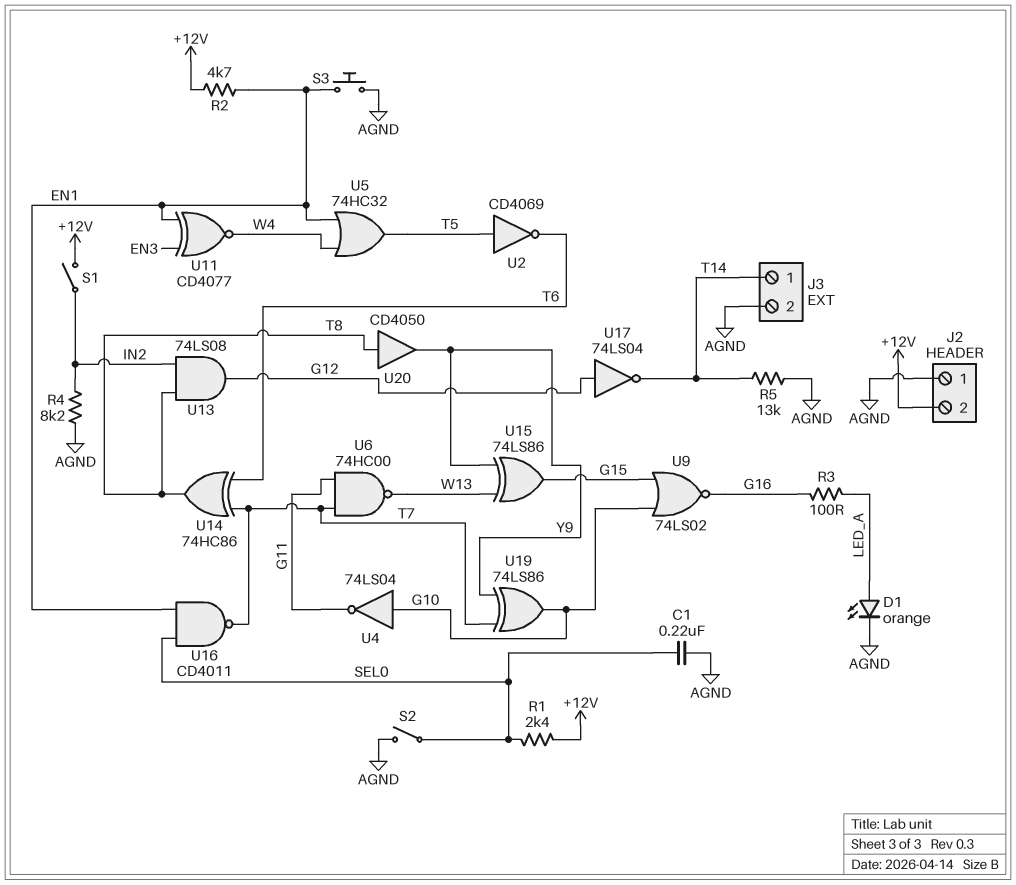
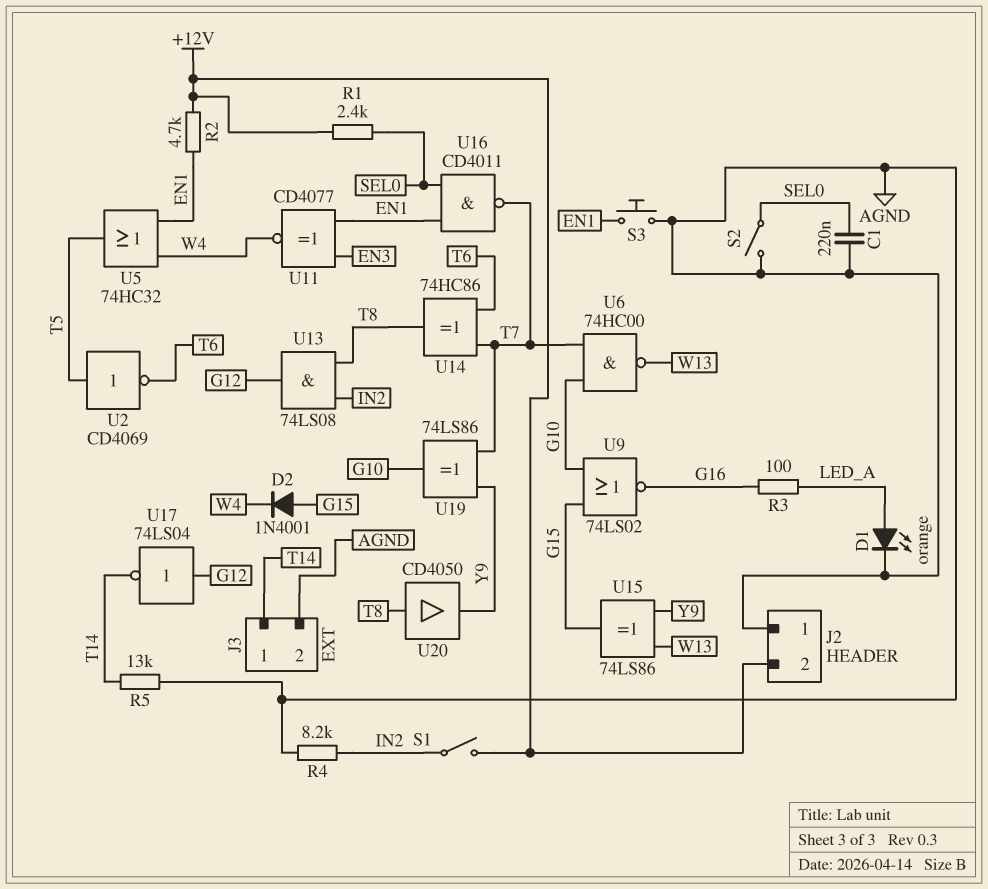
D2: none -> diode 1N4001 (A G15, K W4)
U4: NOT 74LS04 (in G10, out G11) -> none
U6: NAND 74HC00 (in G11, in T7, out W13) -> NAND 74HC00 (in G10, in T7, out W13)

